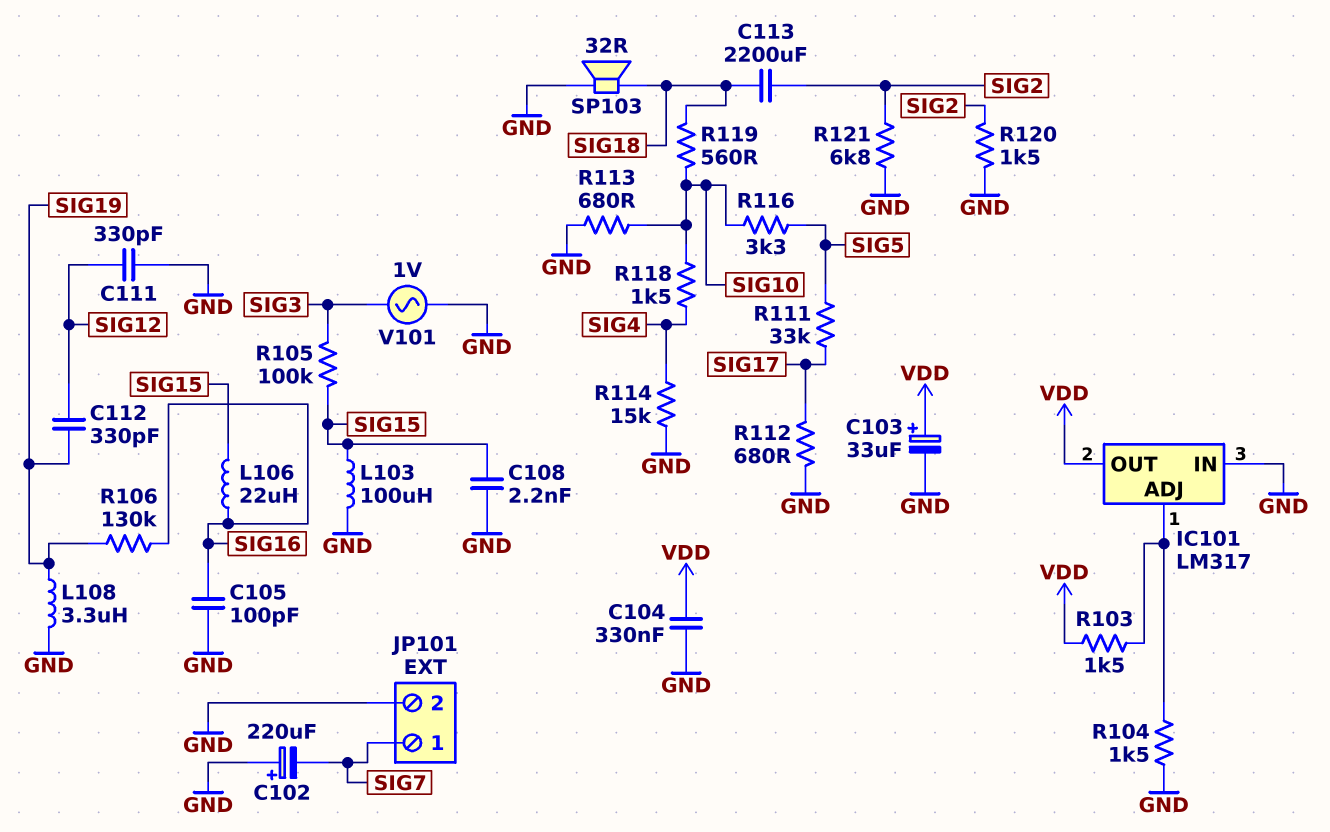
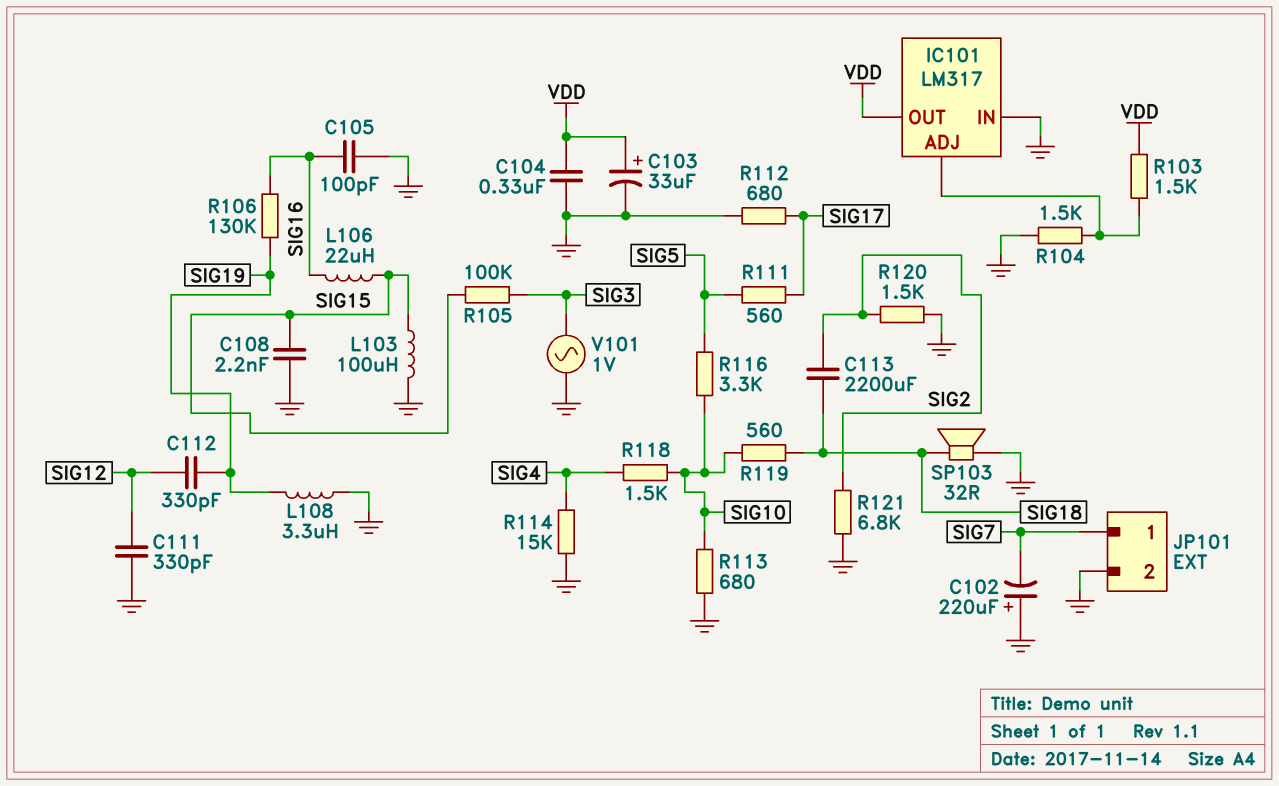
R111: 33k (SIG5, SIG17) -> 560 (SIG5, SIG17)

